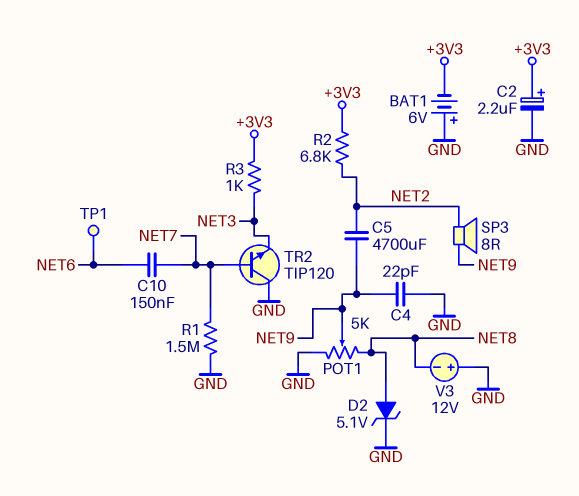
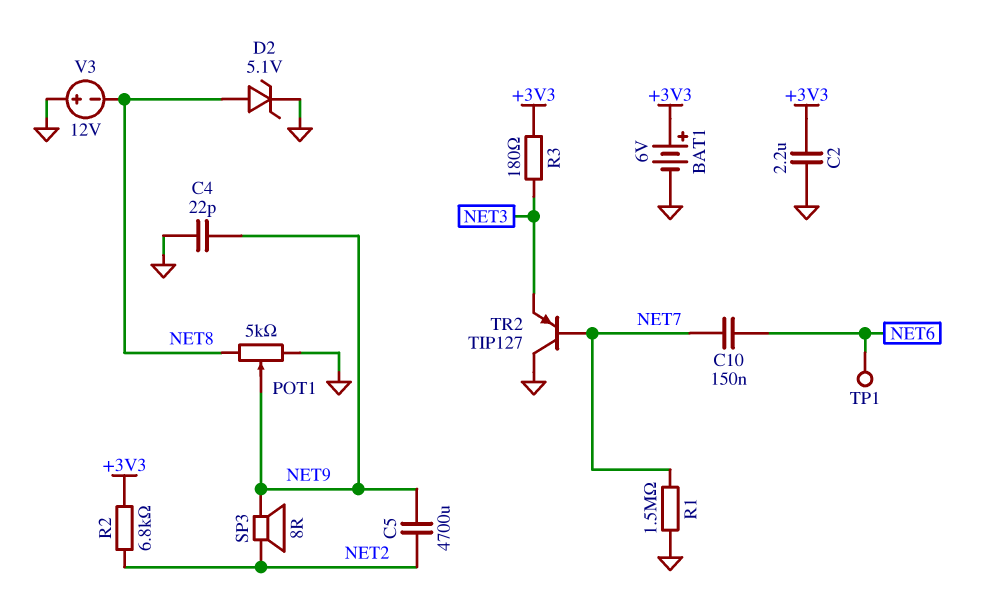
BAT1: 6V (plus GND, minus +3V3) -> 6V (plus +3V3, minus GND)
C2: 2.2uF (plus +3V3, minus GND) -> 2.2uF (+3V3, GND)
R3: 1k (+3V3, NET3) -> 180 (+3V3, NET3)
TR2: NPN TIP120 (B NET7, C GND, E NET3) -> PNP TIP127 (B NET7, C GND, E NET3)

